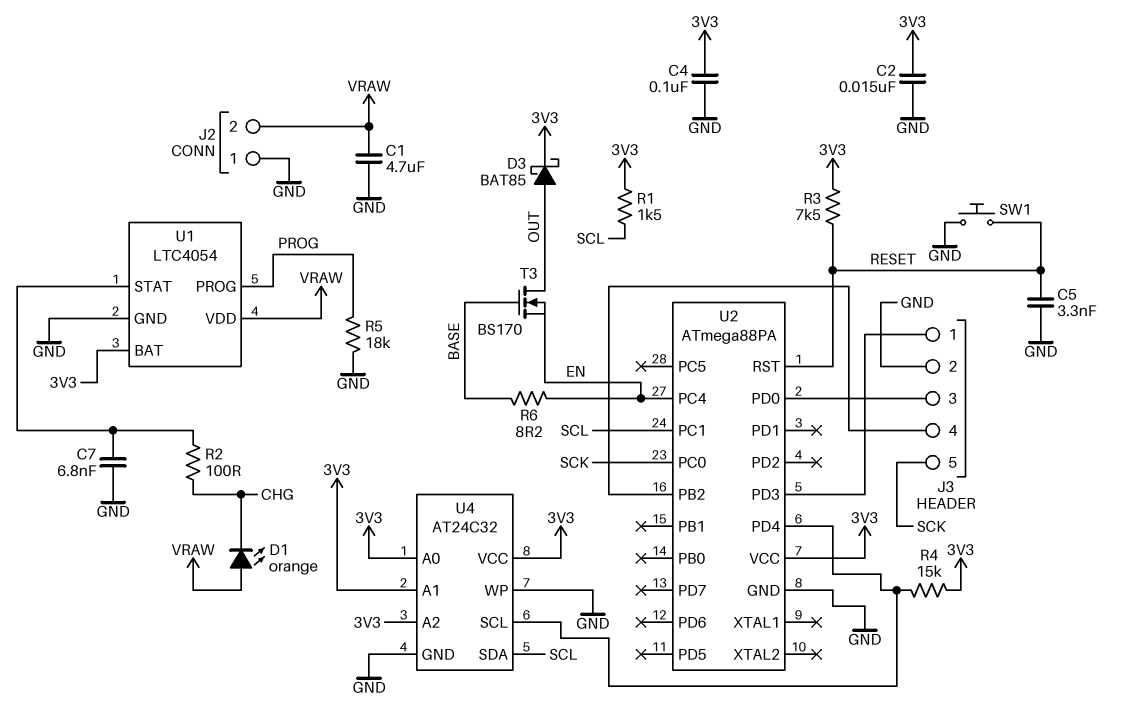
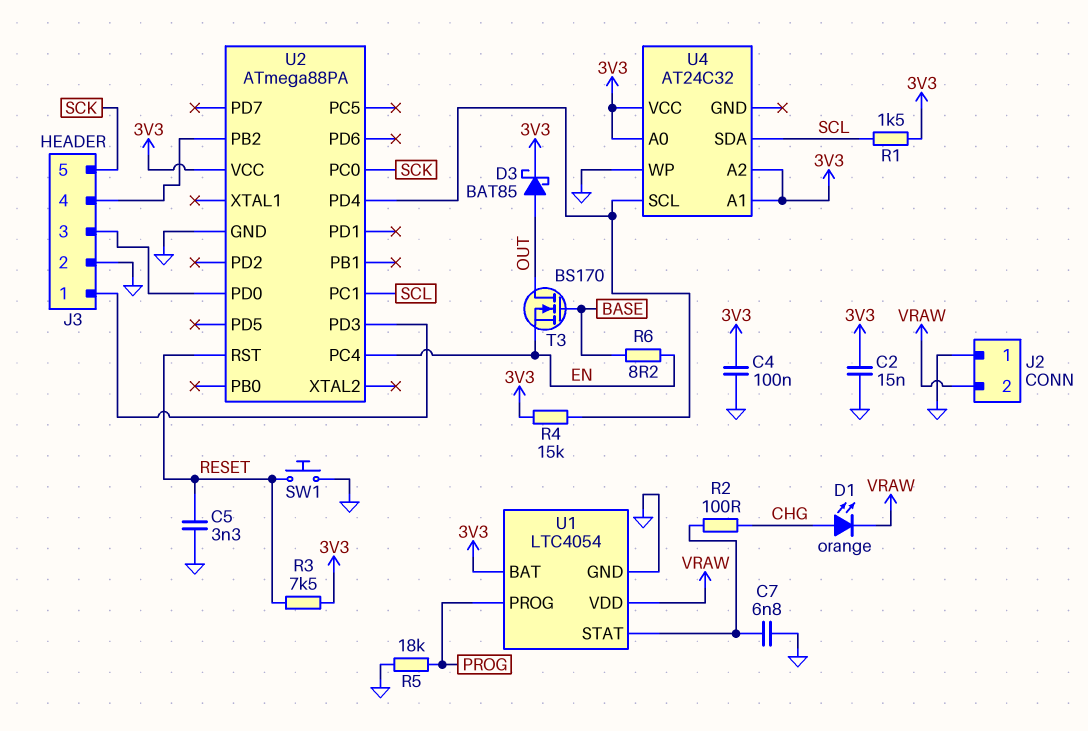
C1: 4.7uF (GND, VRAW) -> none
D1: LED orange (A VRAW, K CHG) -> LED orange (A CHG, K VRAW)
U4 pin GND: GND -> none

